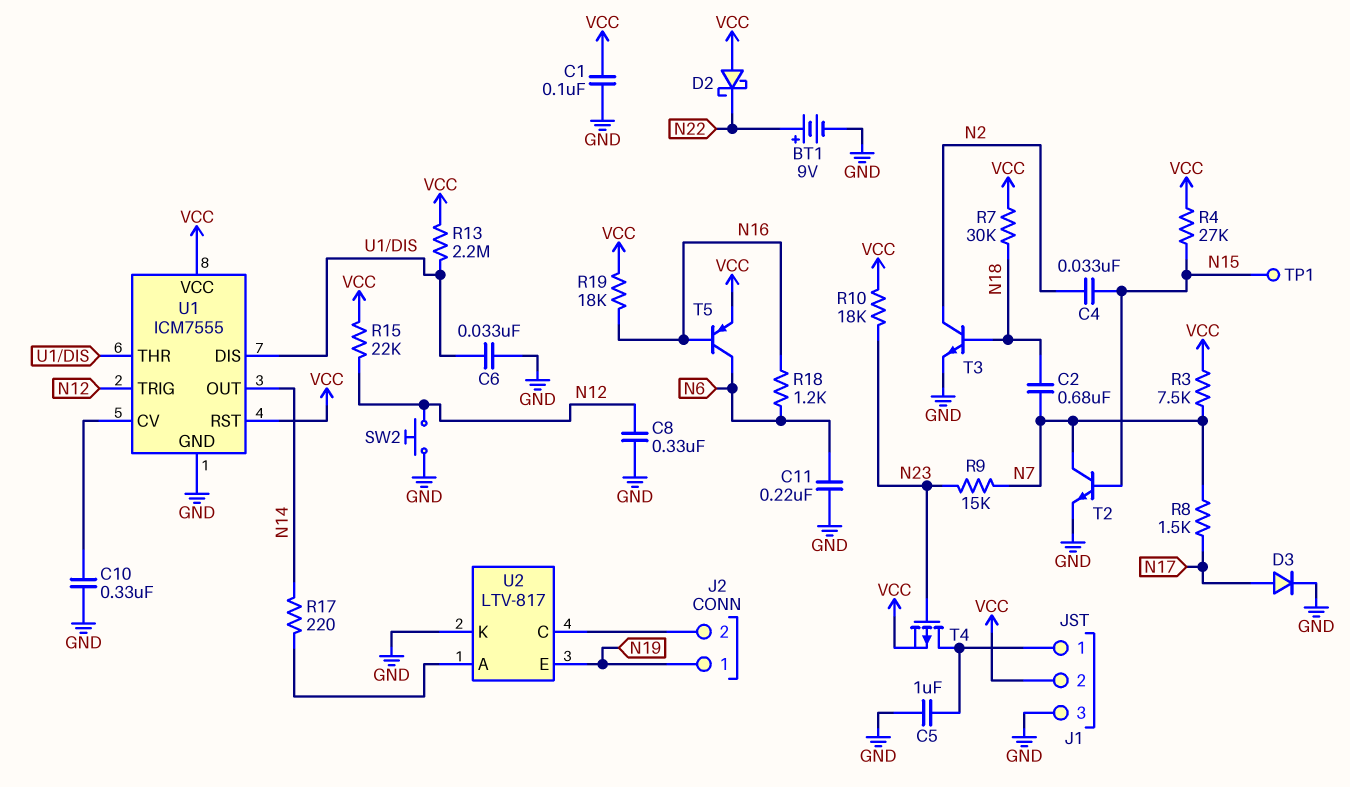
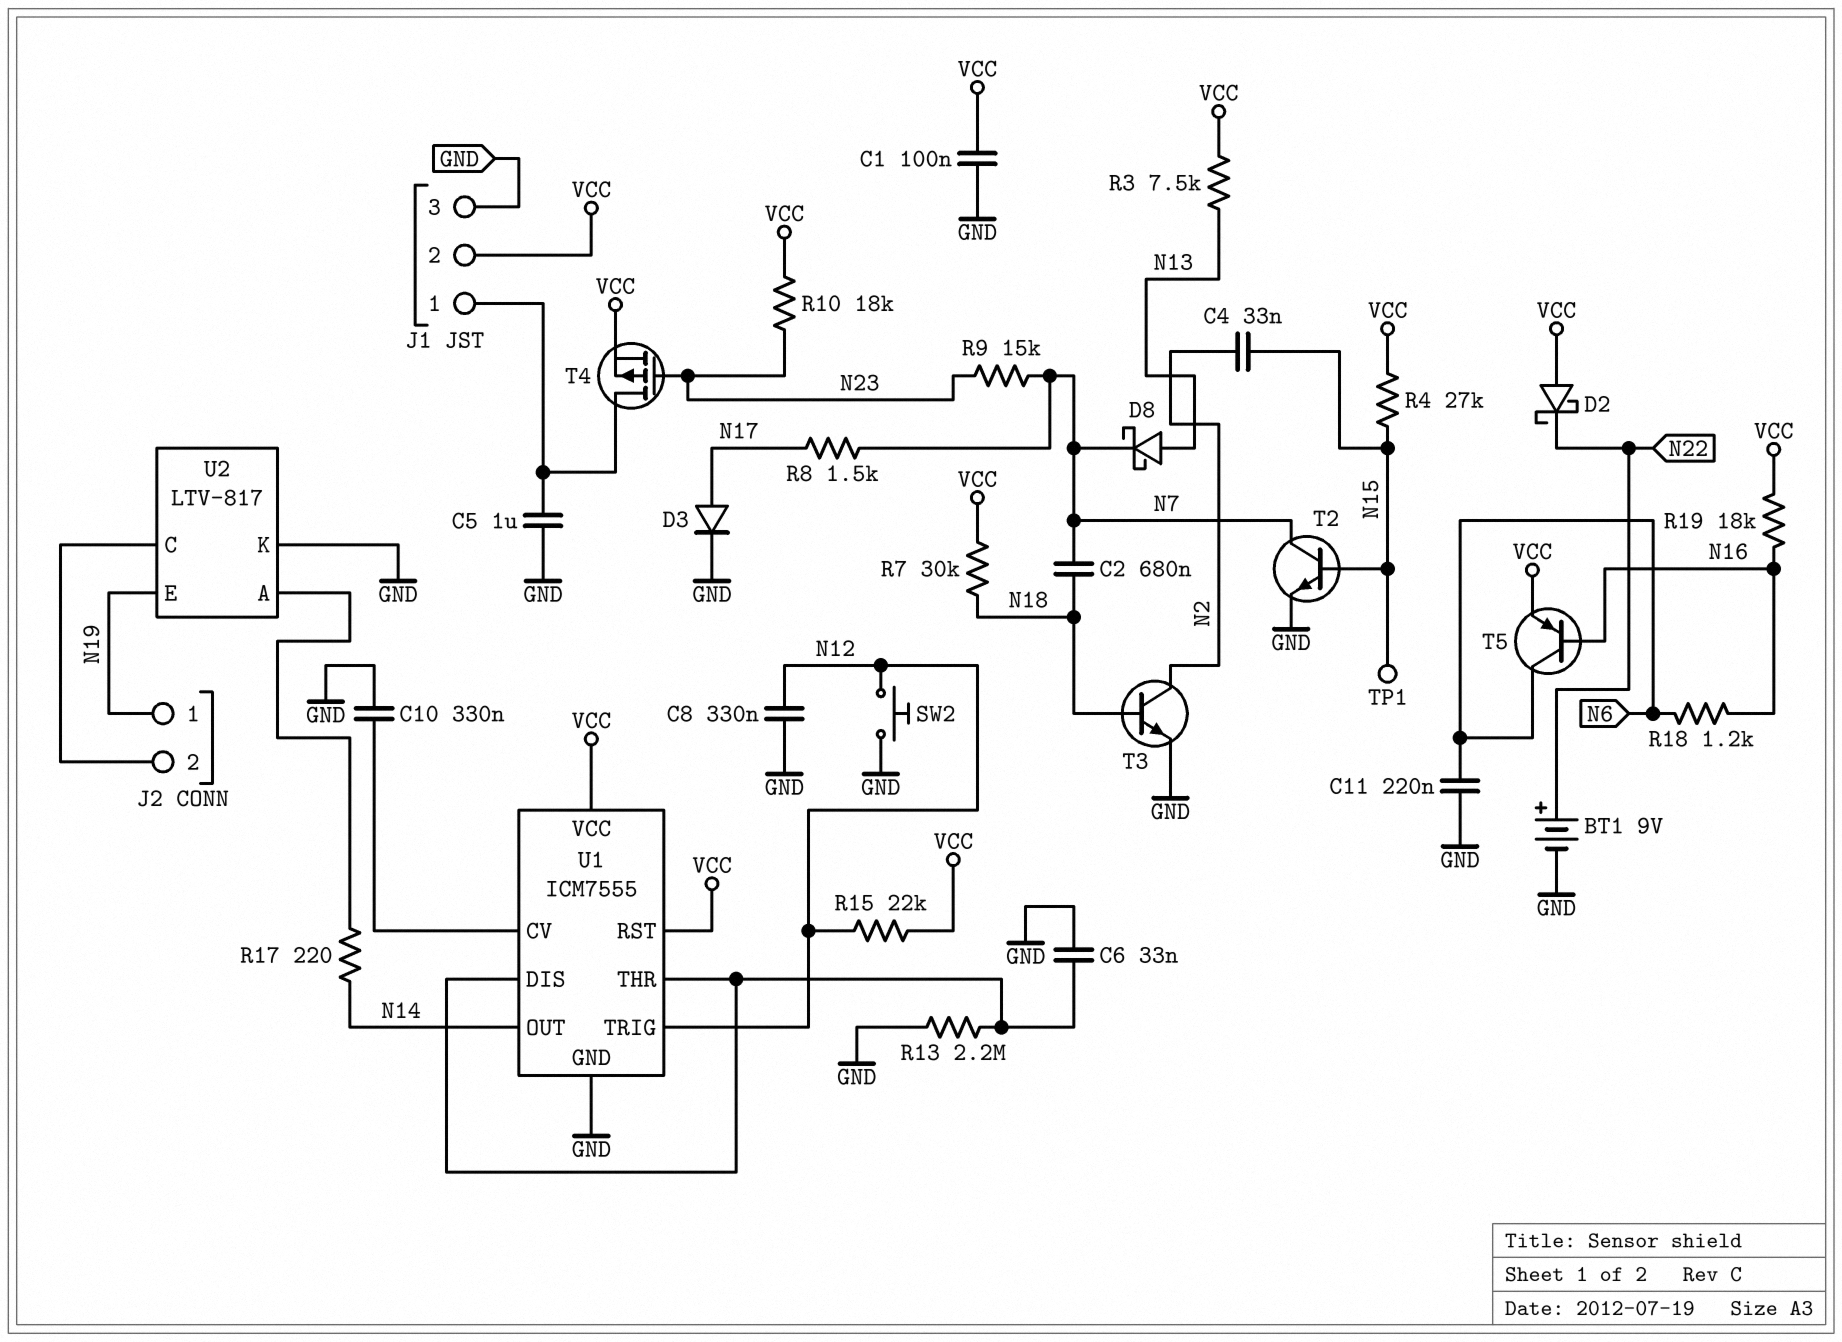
D8: none -> schottky (A N13, K N7)
R3: 7.5k (N7, VCC) -> 7.5k (N13, VCC)
R13: 2.2M (U1/DIS, VCC) -> 2.2M (GND, U1/DIS)

